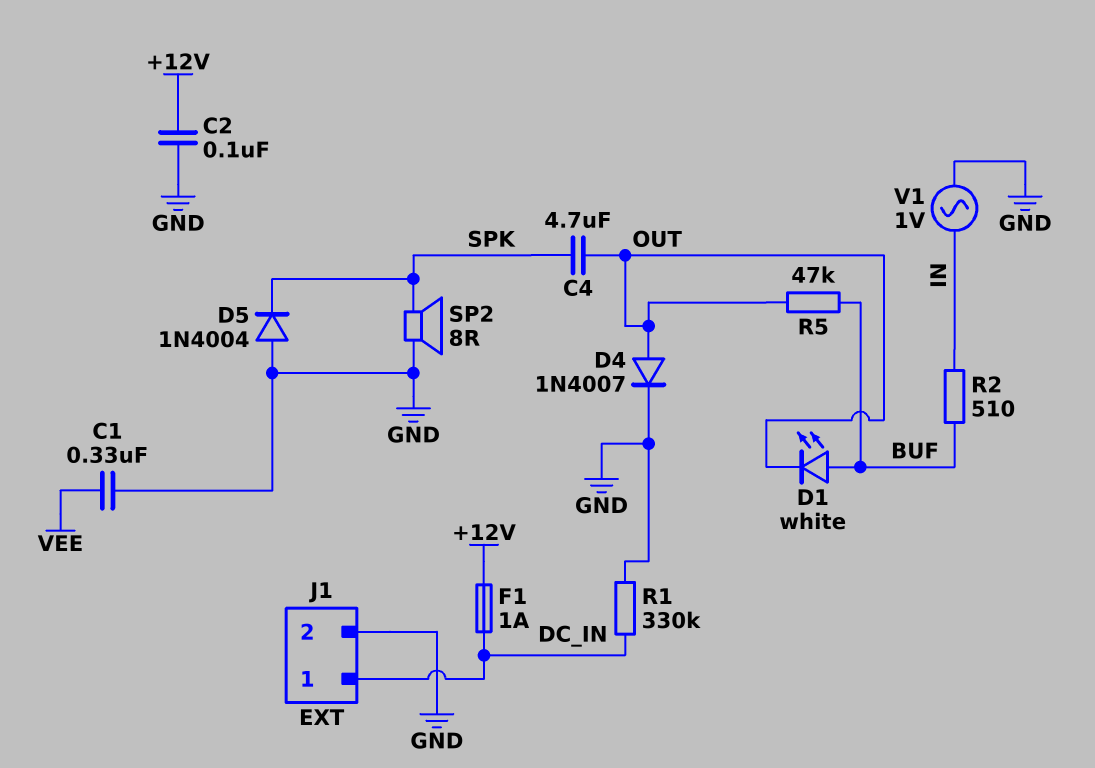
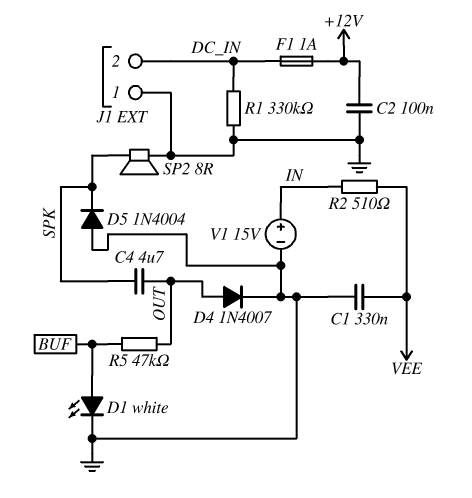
D1: LED white (A BUF, K OUT) -> LED white (A BUF, K GND)
J1 pin 1: DC_IN -> GND
J1 pin 2: GND -> DC_IN
R2: 510 (BUF, IN) -> 510 (IN, VEE)
V1: AC 1V (GND, IN) -> 15V (plus IN, minus GND)

